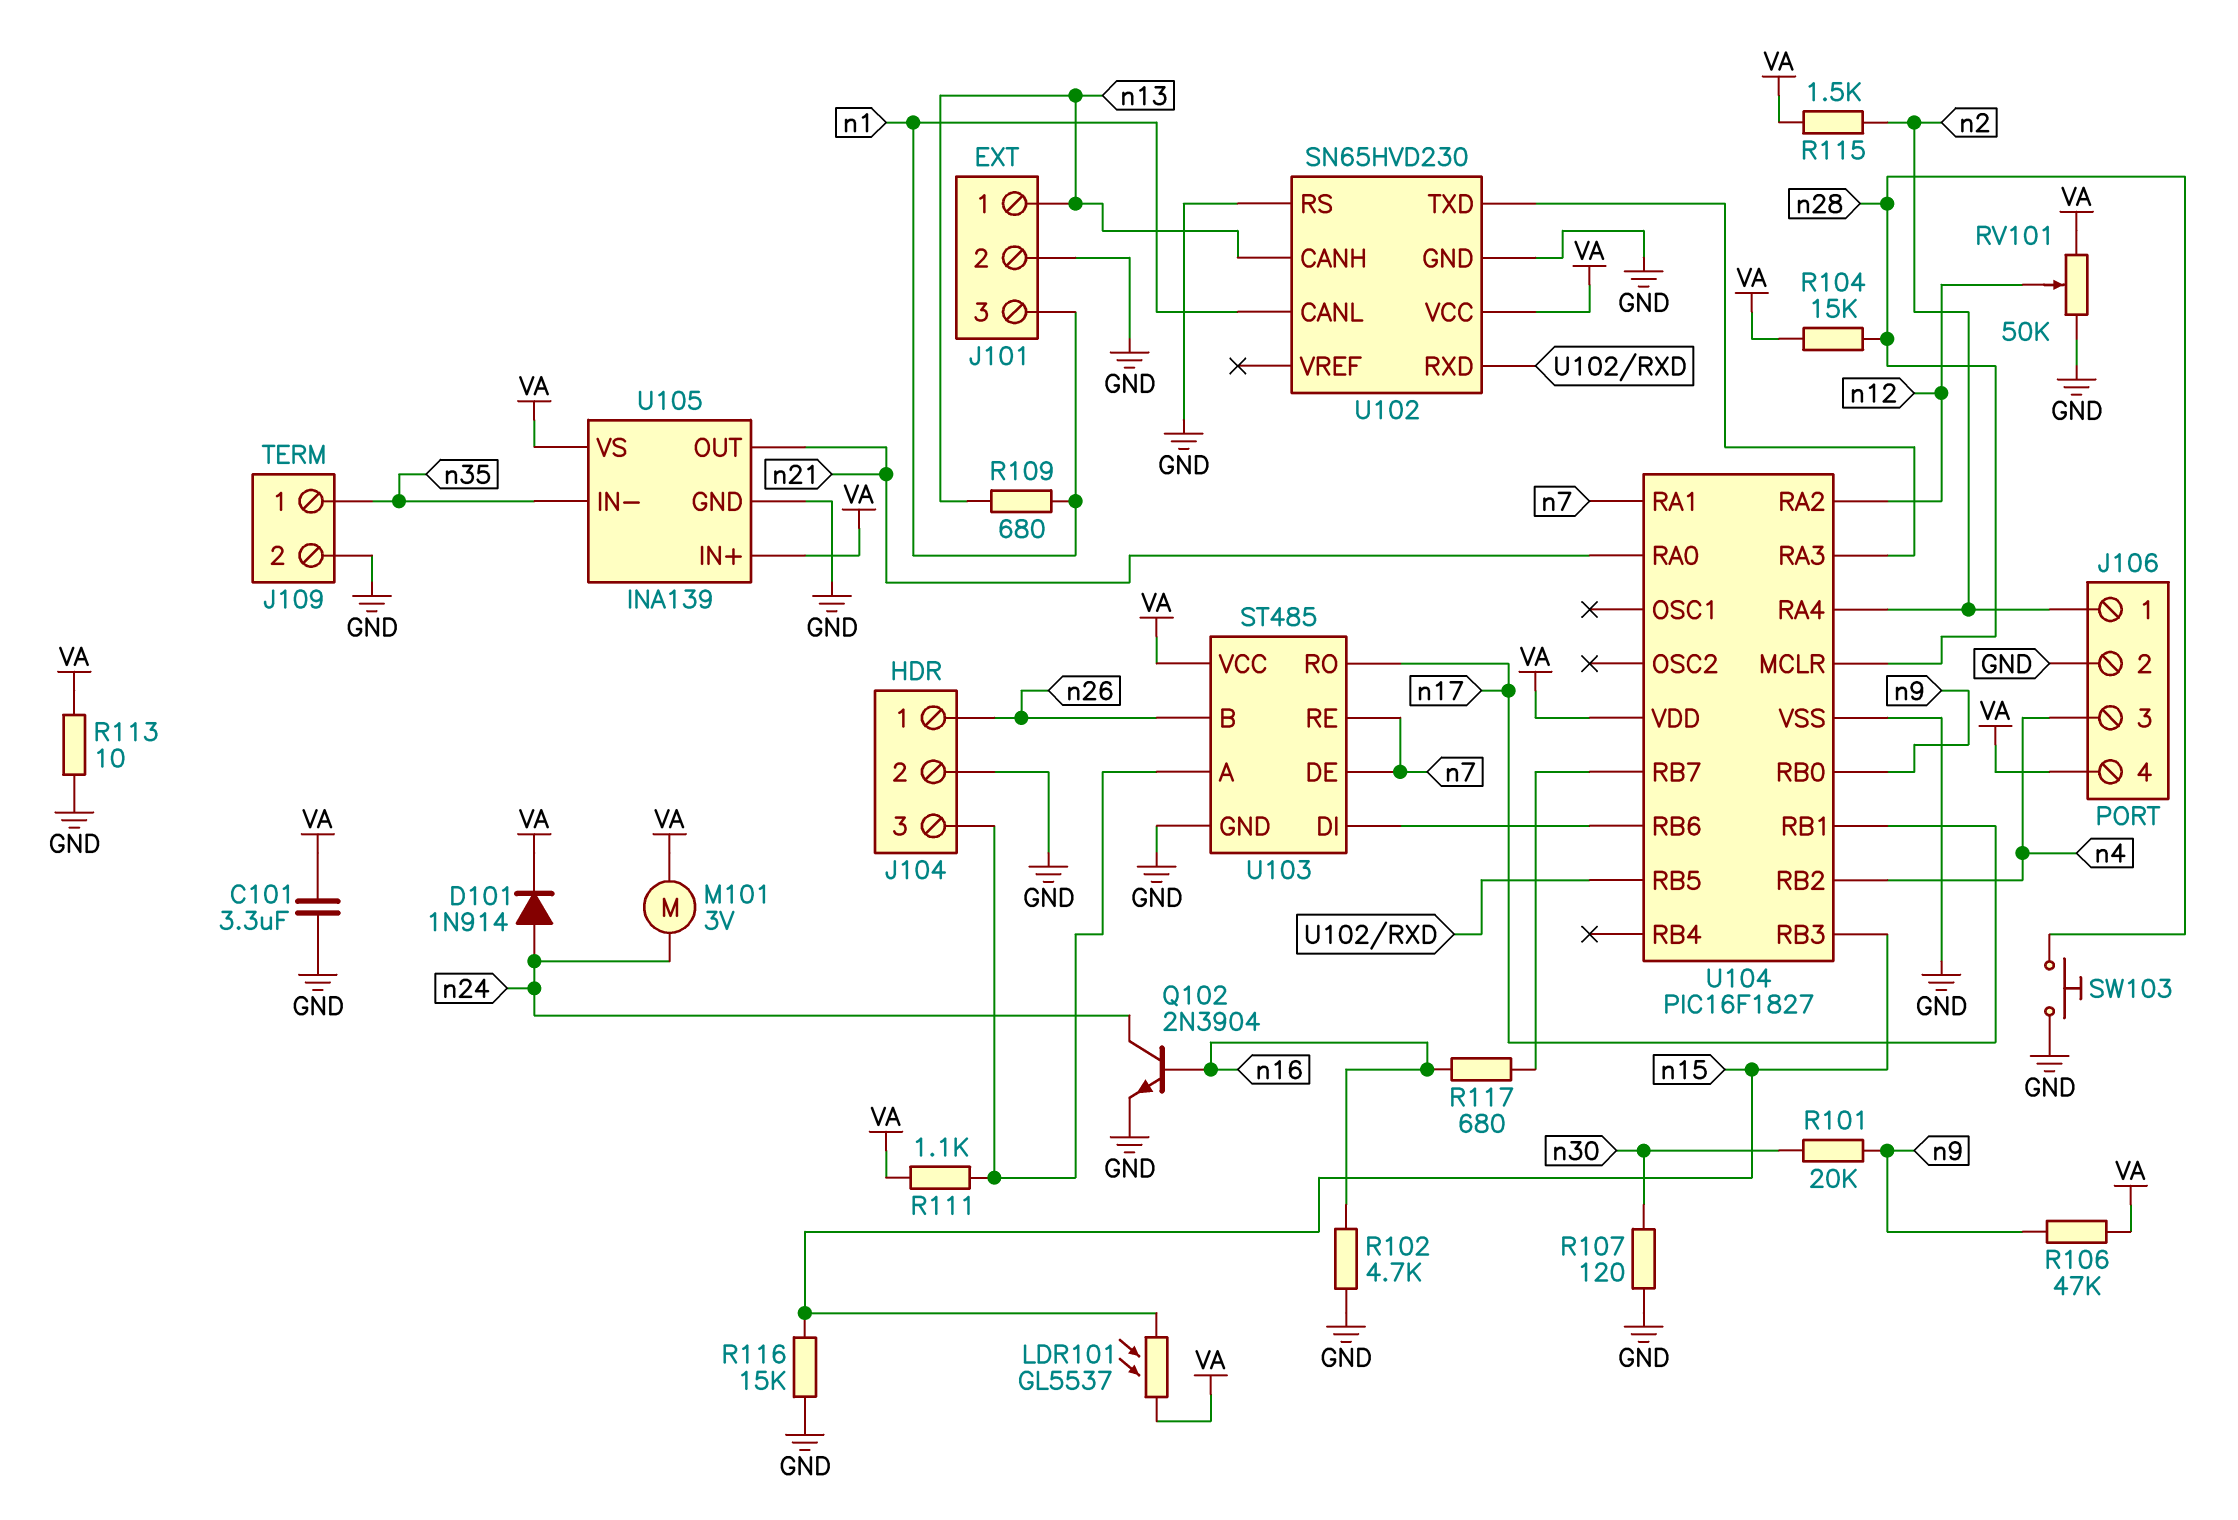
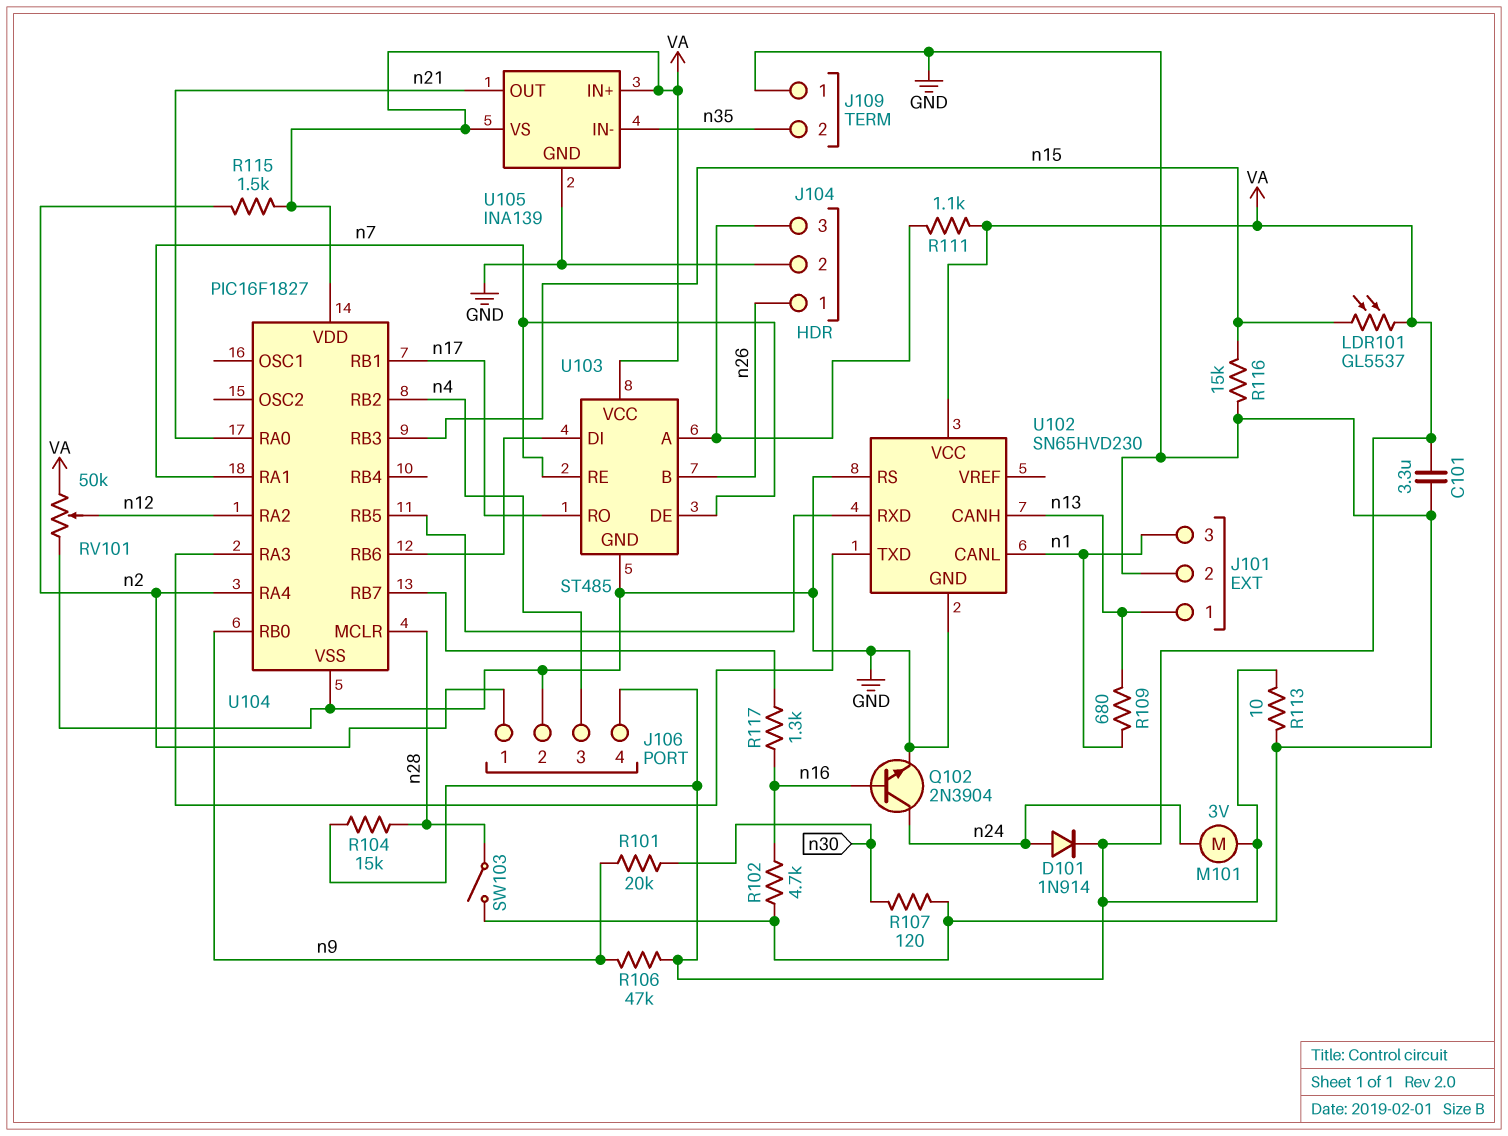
J109 pin 1: n35 -> GND
J109 pin 2: GND -> n35
R117: 680 (U104/RB7, n16) -> 1.3k (U104/RB7, n16)
SW103: button (GND, n28) -> switch (GND, n28)

